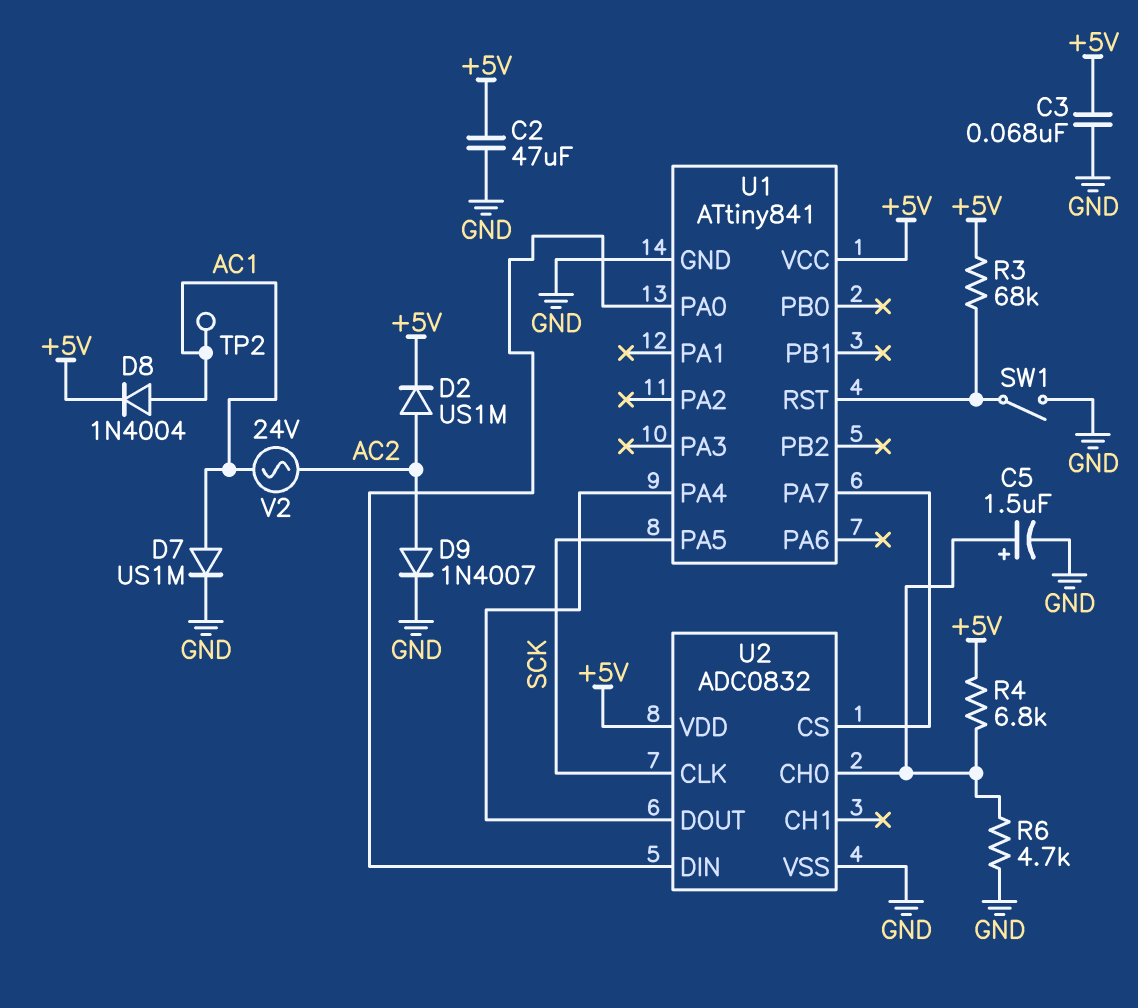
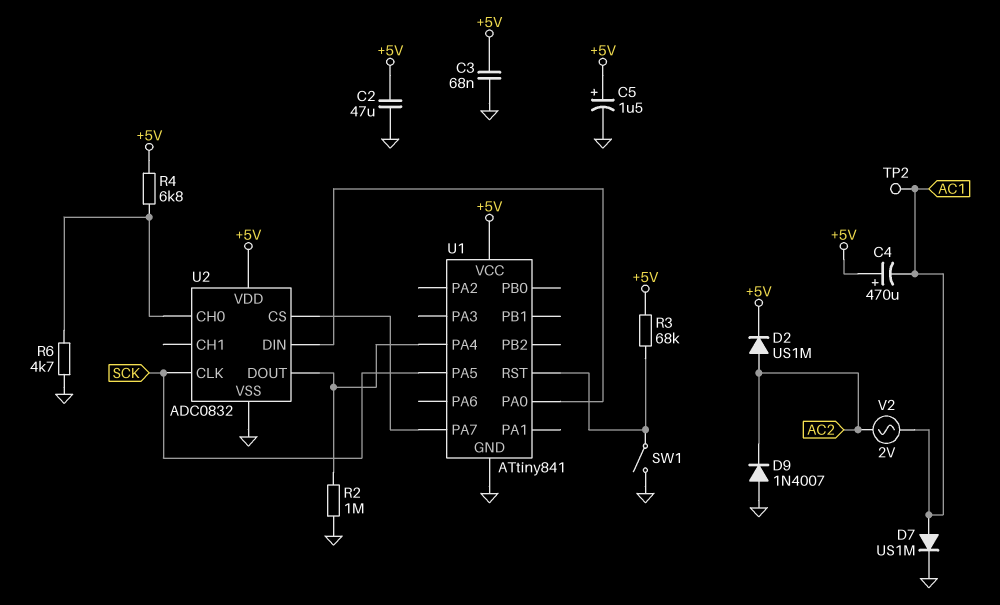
C4: none -> 470uF (plus +5V, minus AC1)
C5: 1.5uF (plus U2/CH0, minus GND) -> 1.5uF (plus +5V, minus GND)
D8: diode 1N4004 (A AC1, K +5V) -> none
D9: diode 1N4007 (A AC2, K GND) -> diode 1N4007 (A GND, K AC2)
R2: none -> 1M (GND, U1/PA4)
V2: AC 24V (AC1, AC2) -> AC 2V (AC1, AC2)

